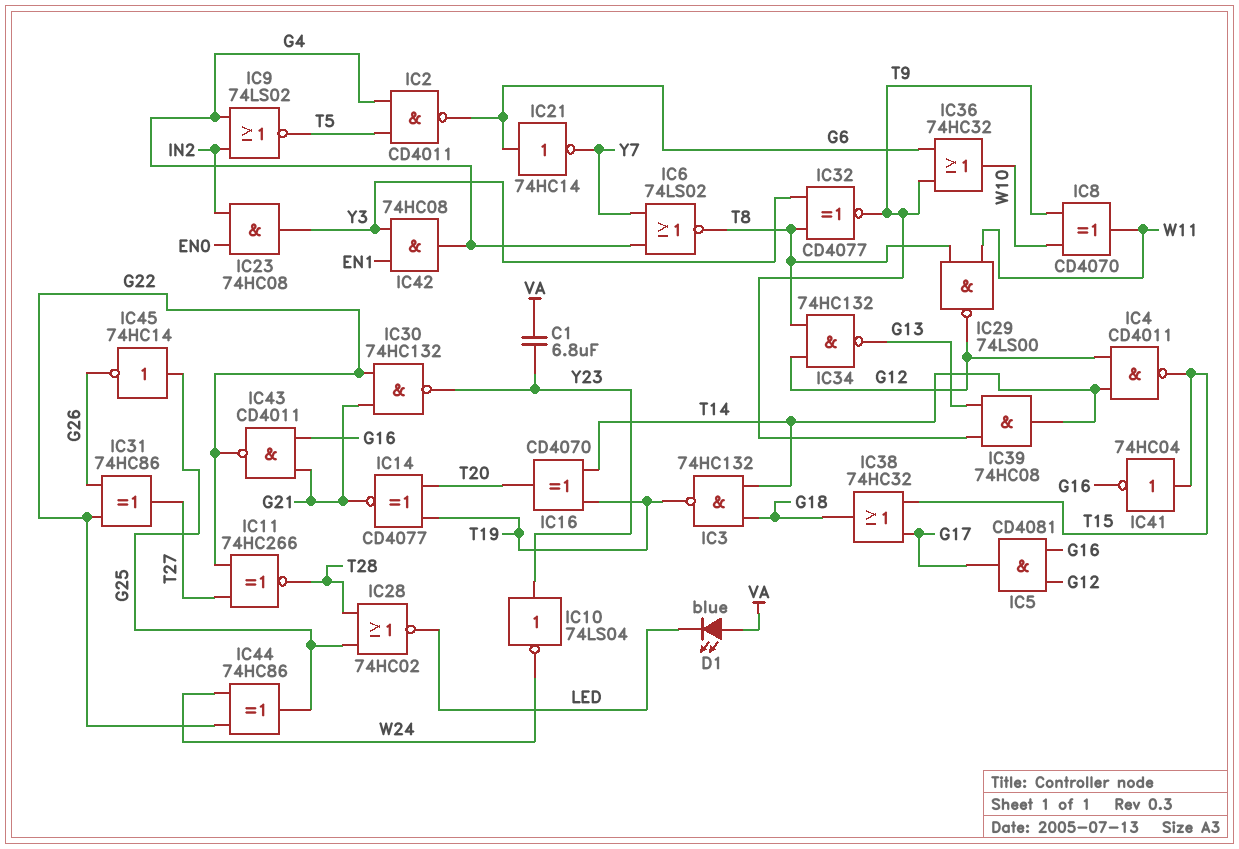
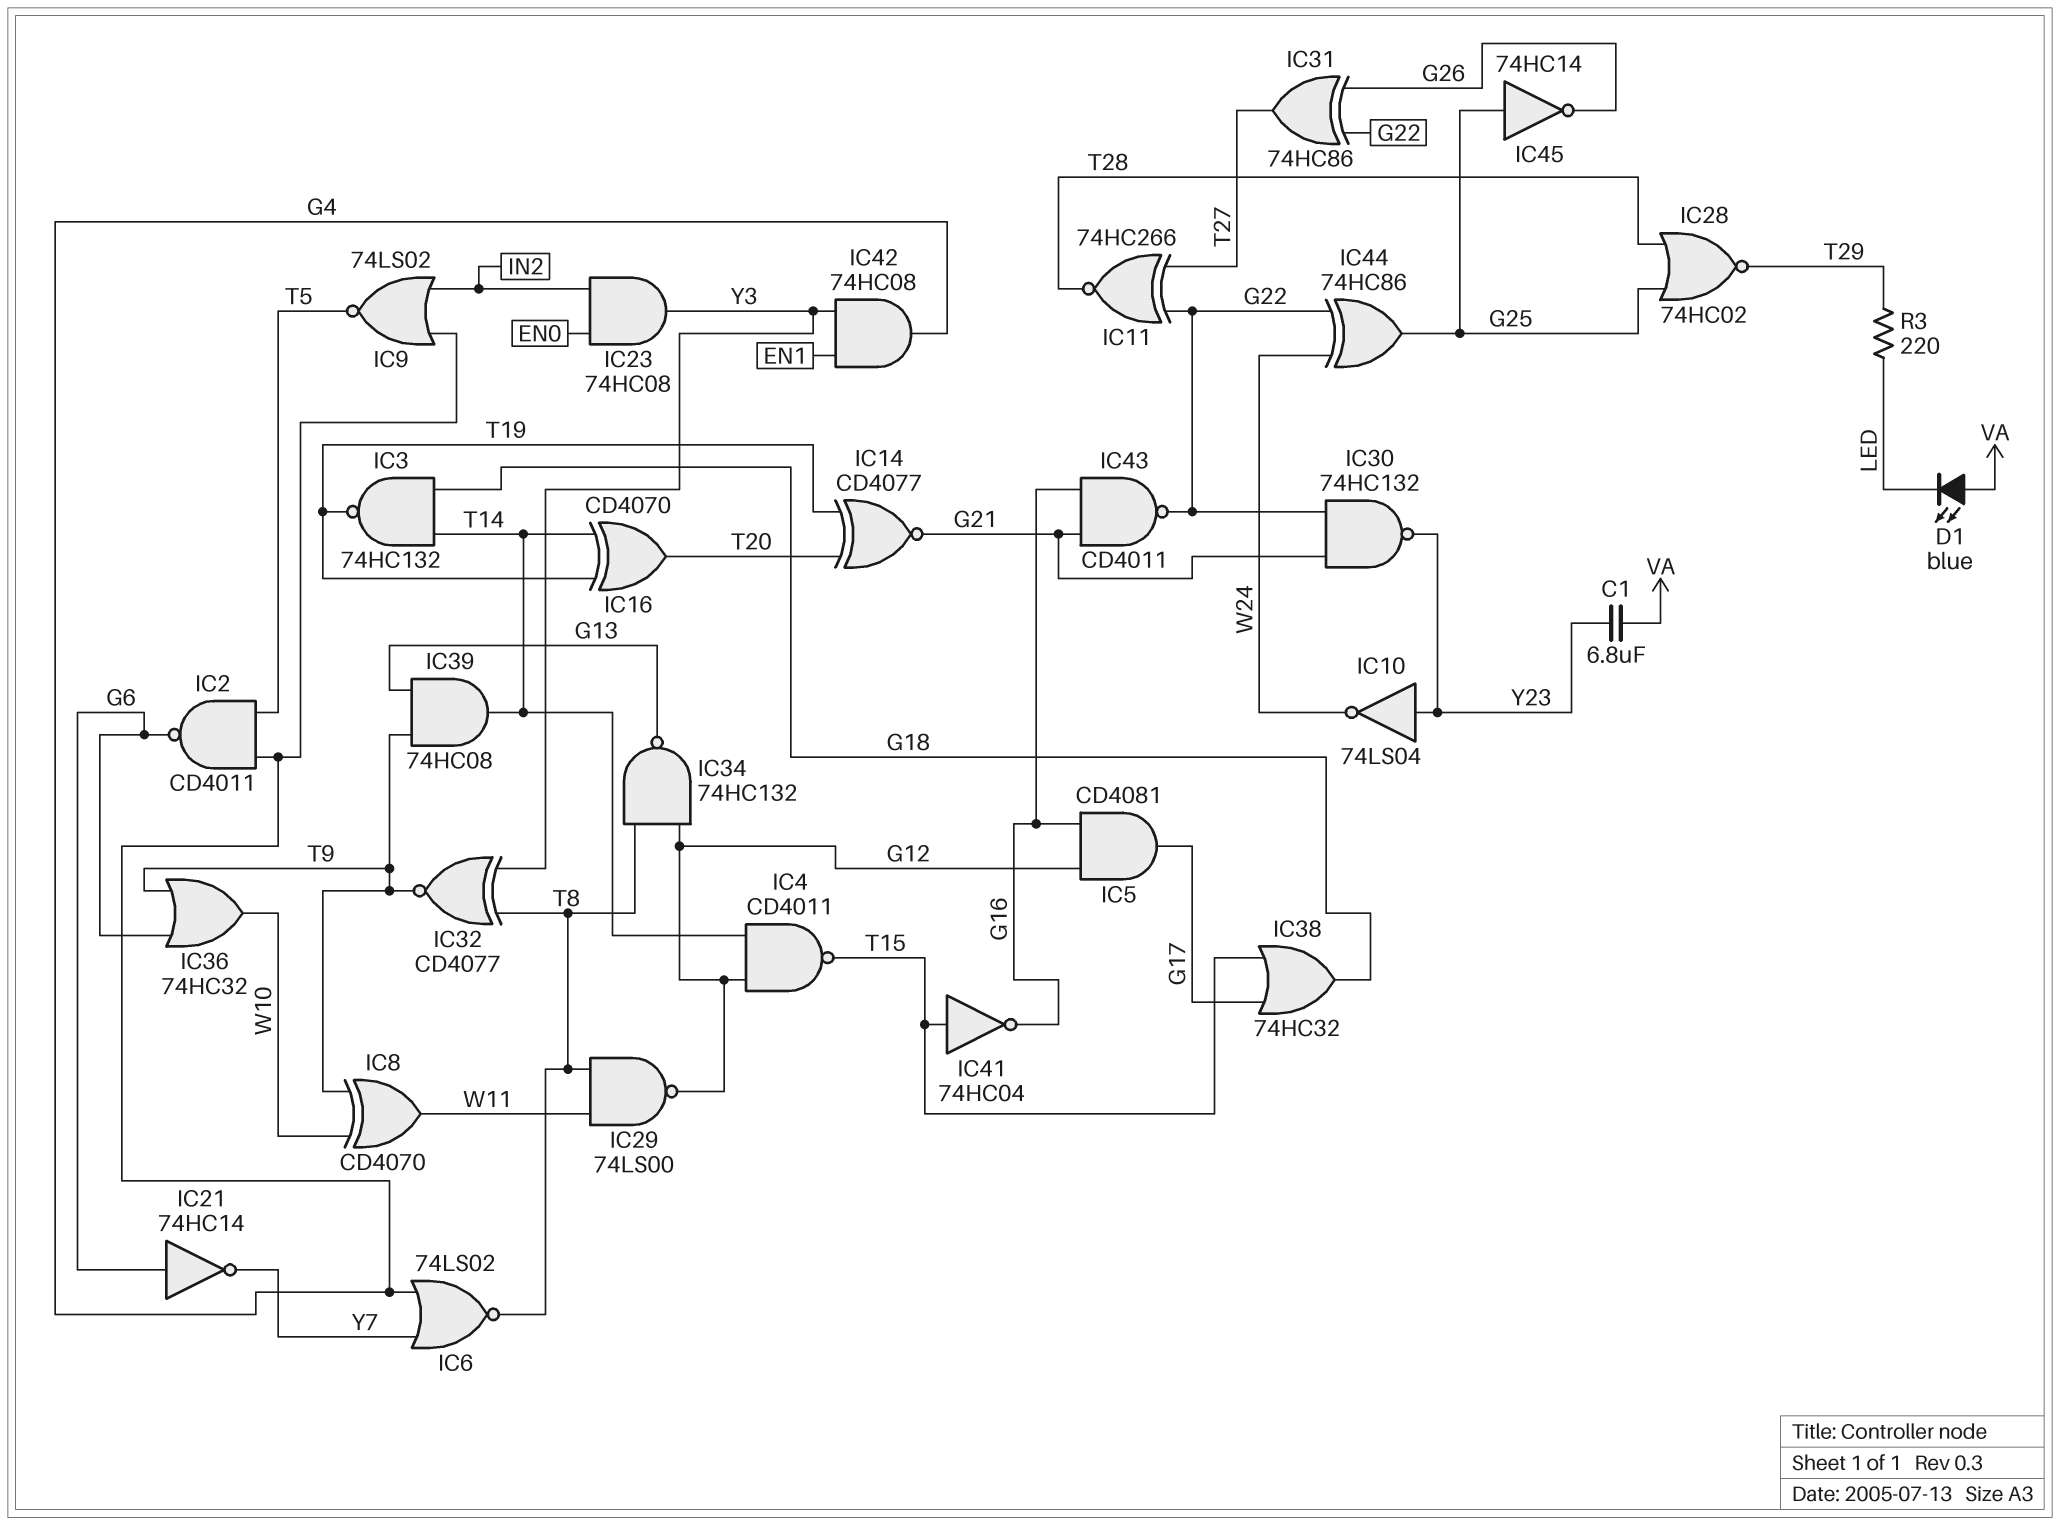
IC28: NOR 74HC02 (in G25, in T28, out LED) -> NOR 74HC02 (in G25, in T28, out T29)
R3: none -> 220 (LED, T29)

